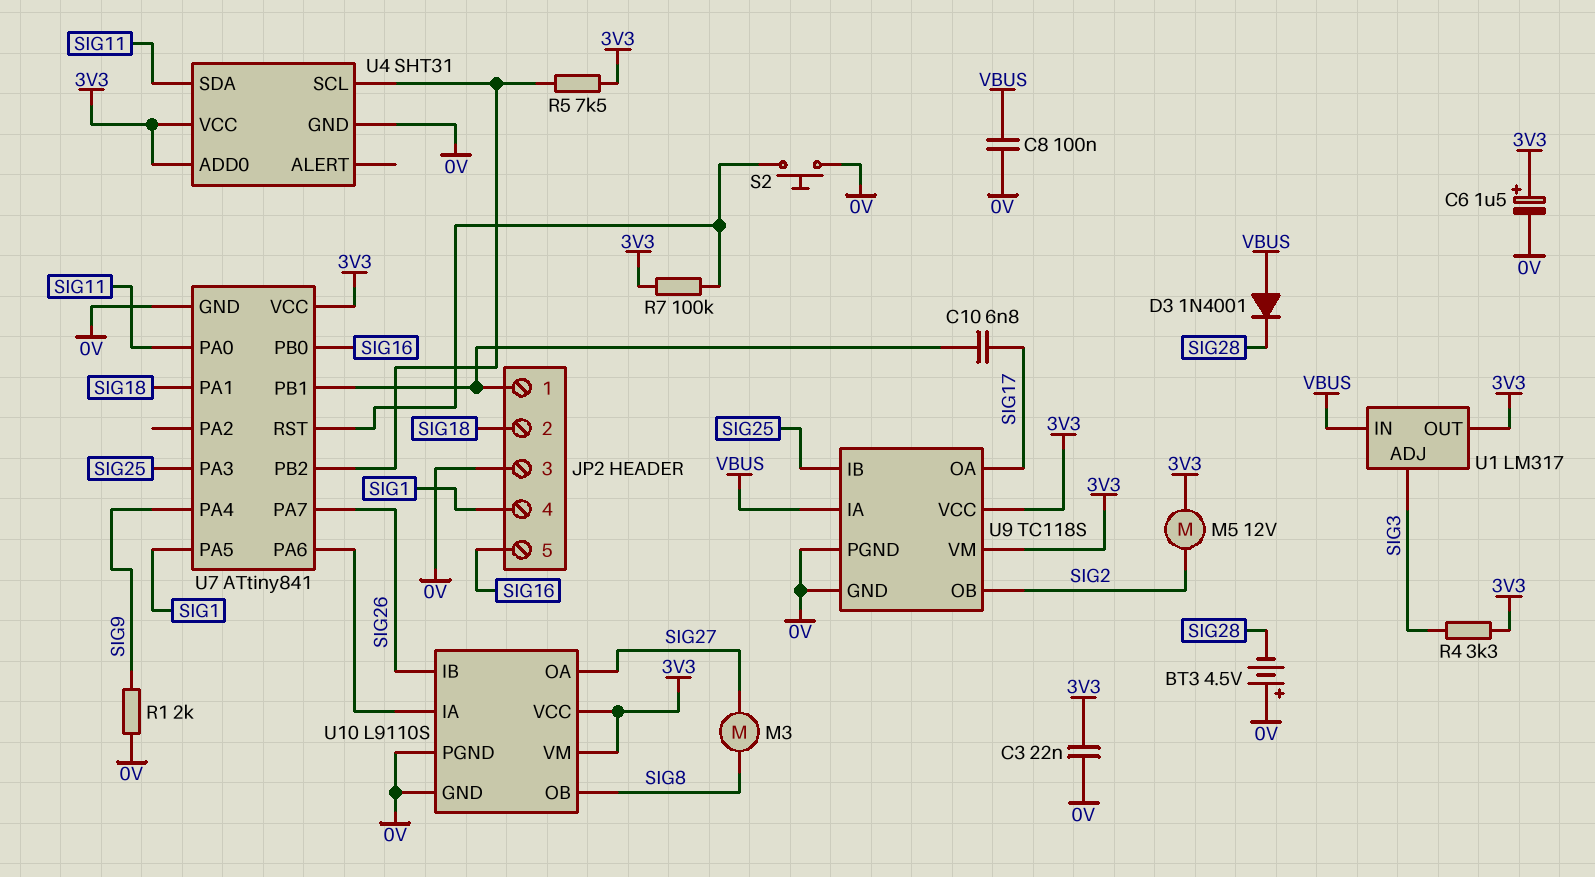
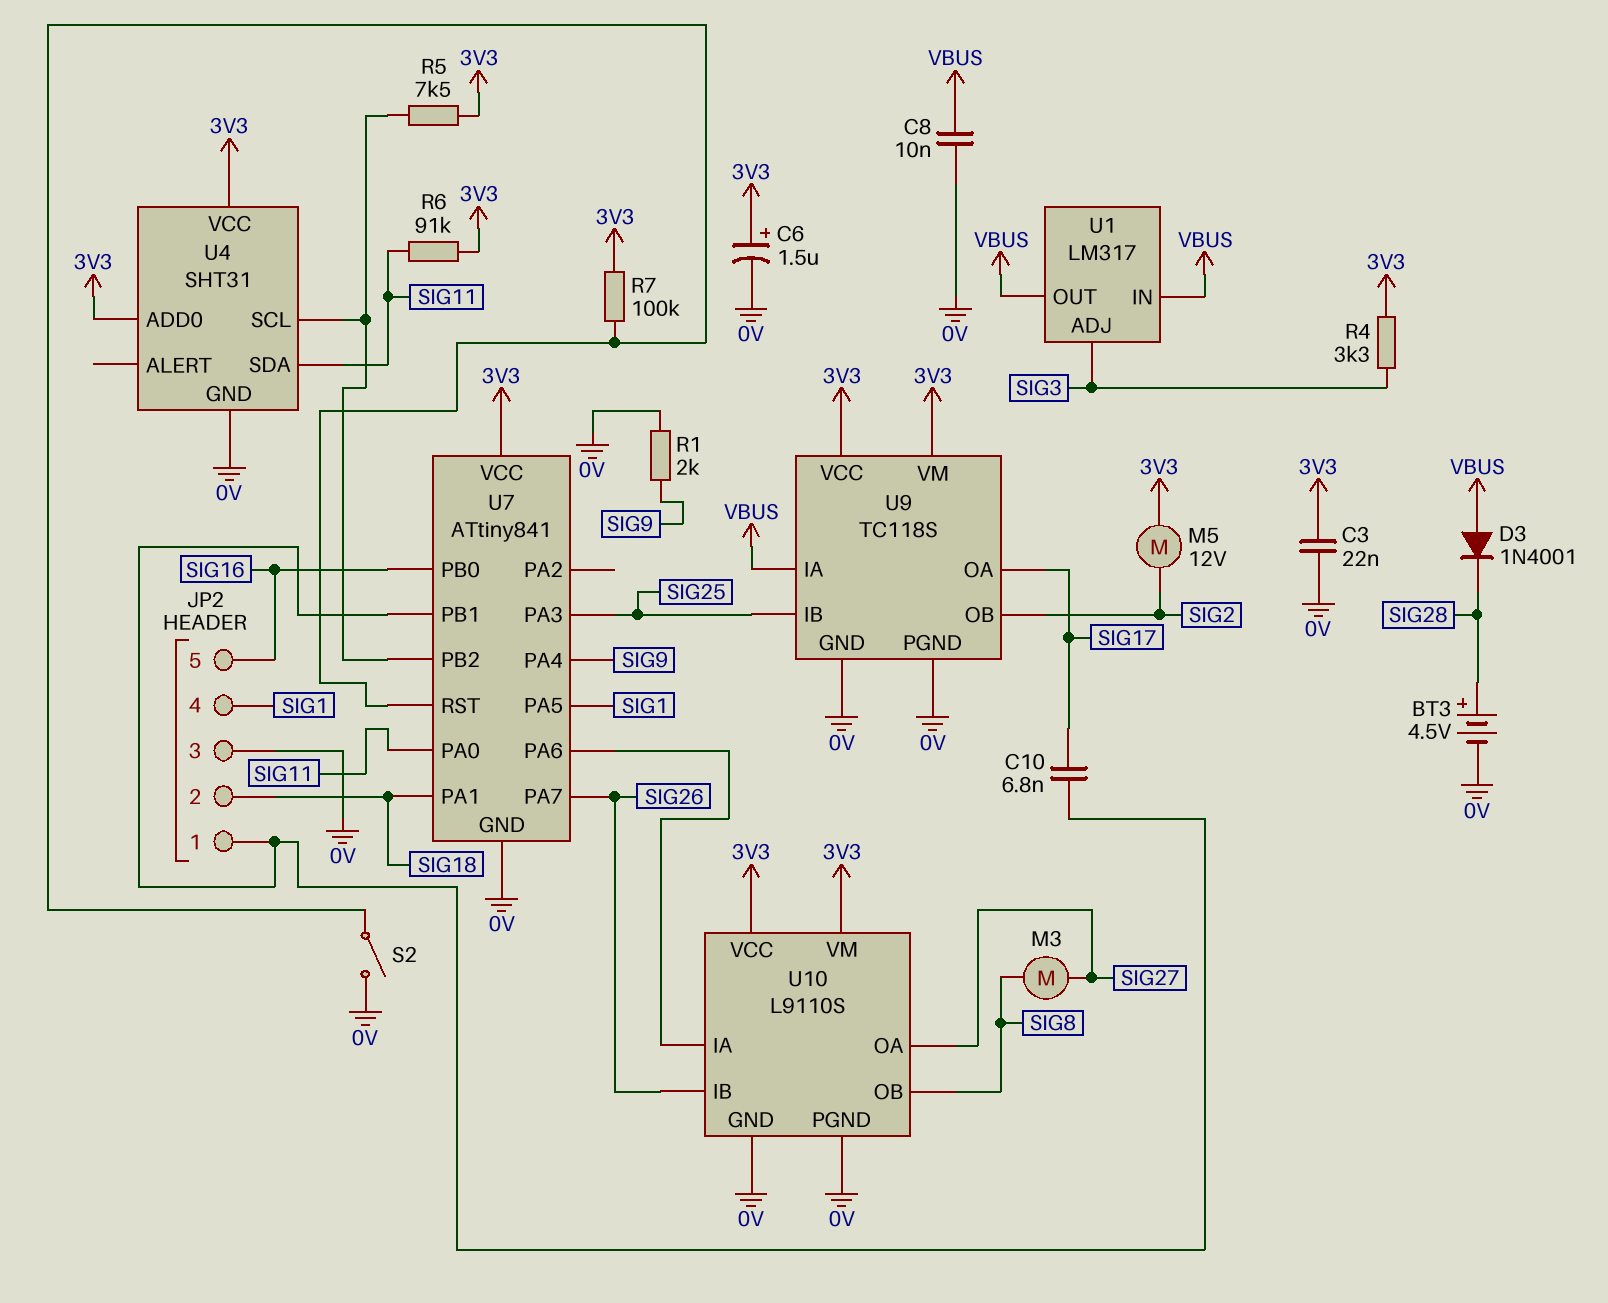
BT3: 4.5V (plus 0V, minus SIG28) -> 4.5V (plus SIG28, minus 0V)
C8: 100nF (0V, VBUS) -> 10nF (0V, VBUS)
R6: none -> 91k (3V3, SIG11)
S2: button (0V, U7/RST) -> switch (0V, U7/RST)
U1 pin OUT: 3V3 -> VBUS

